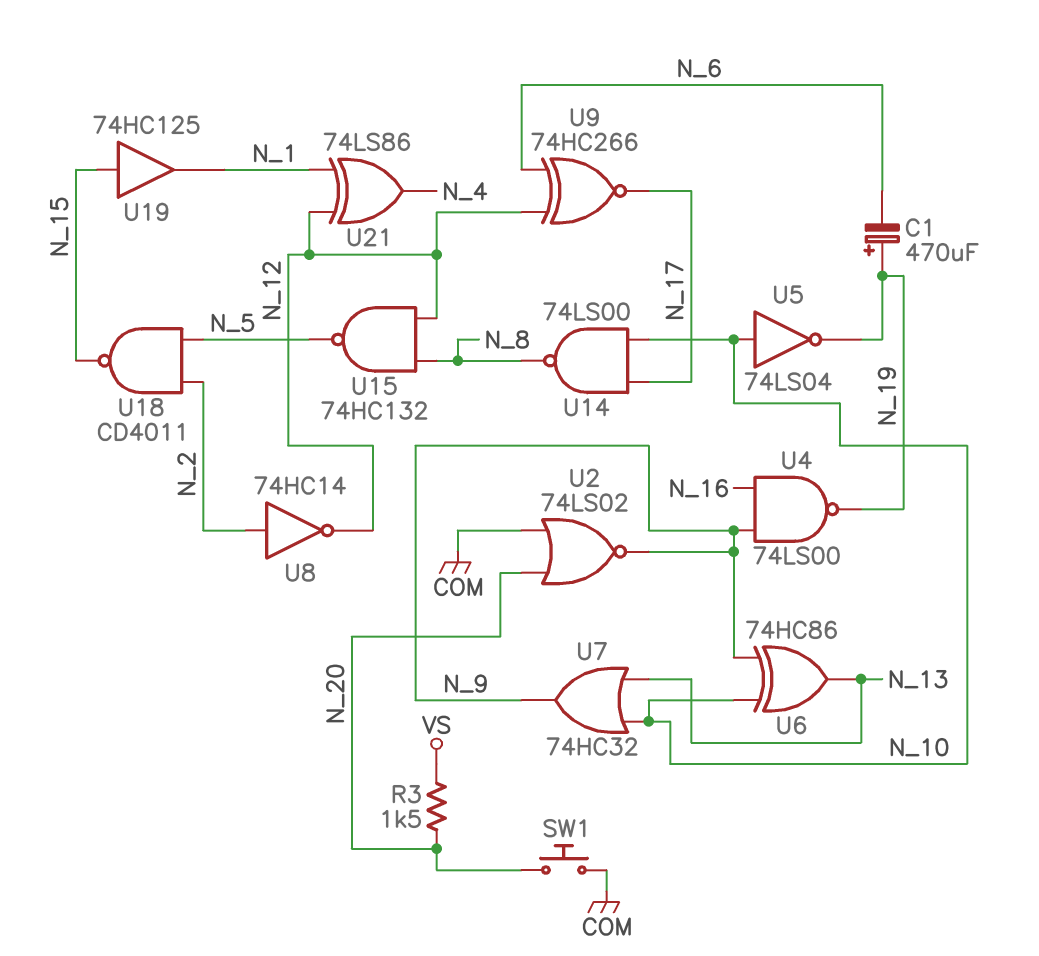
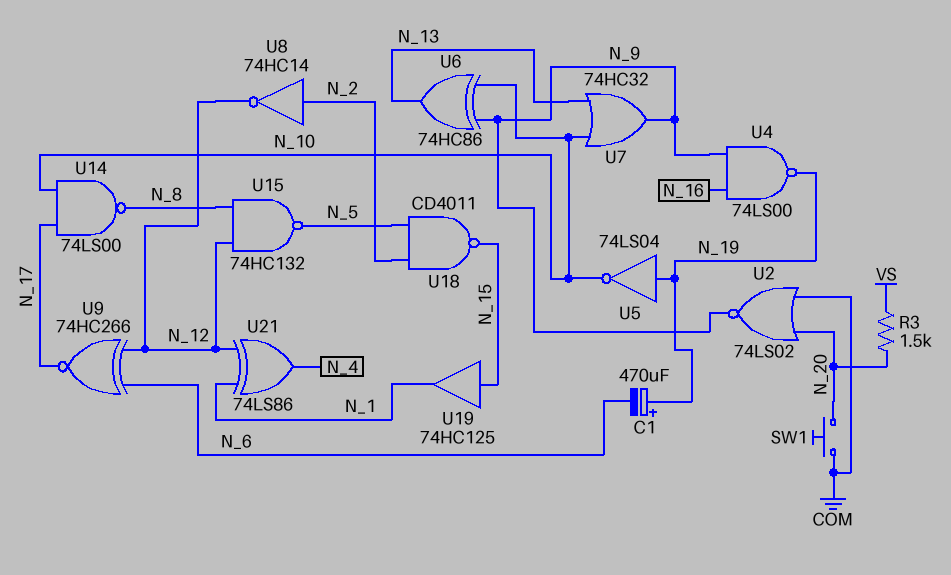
U5: NOT 74LS04 (in N_10, out N_19) -> NOT 74LS04 (in N_19, out N_10)

